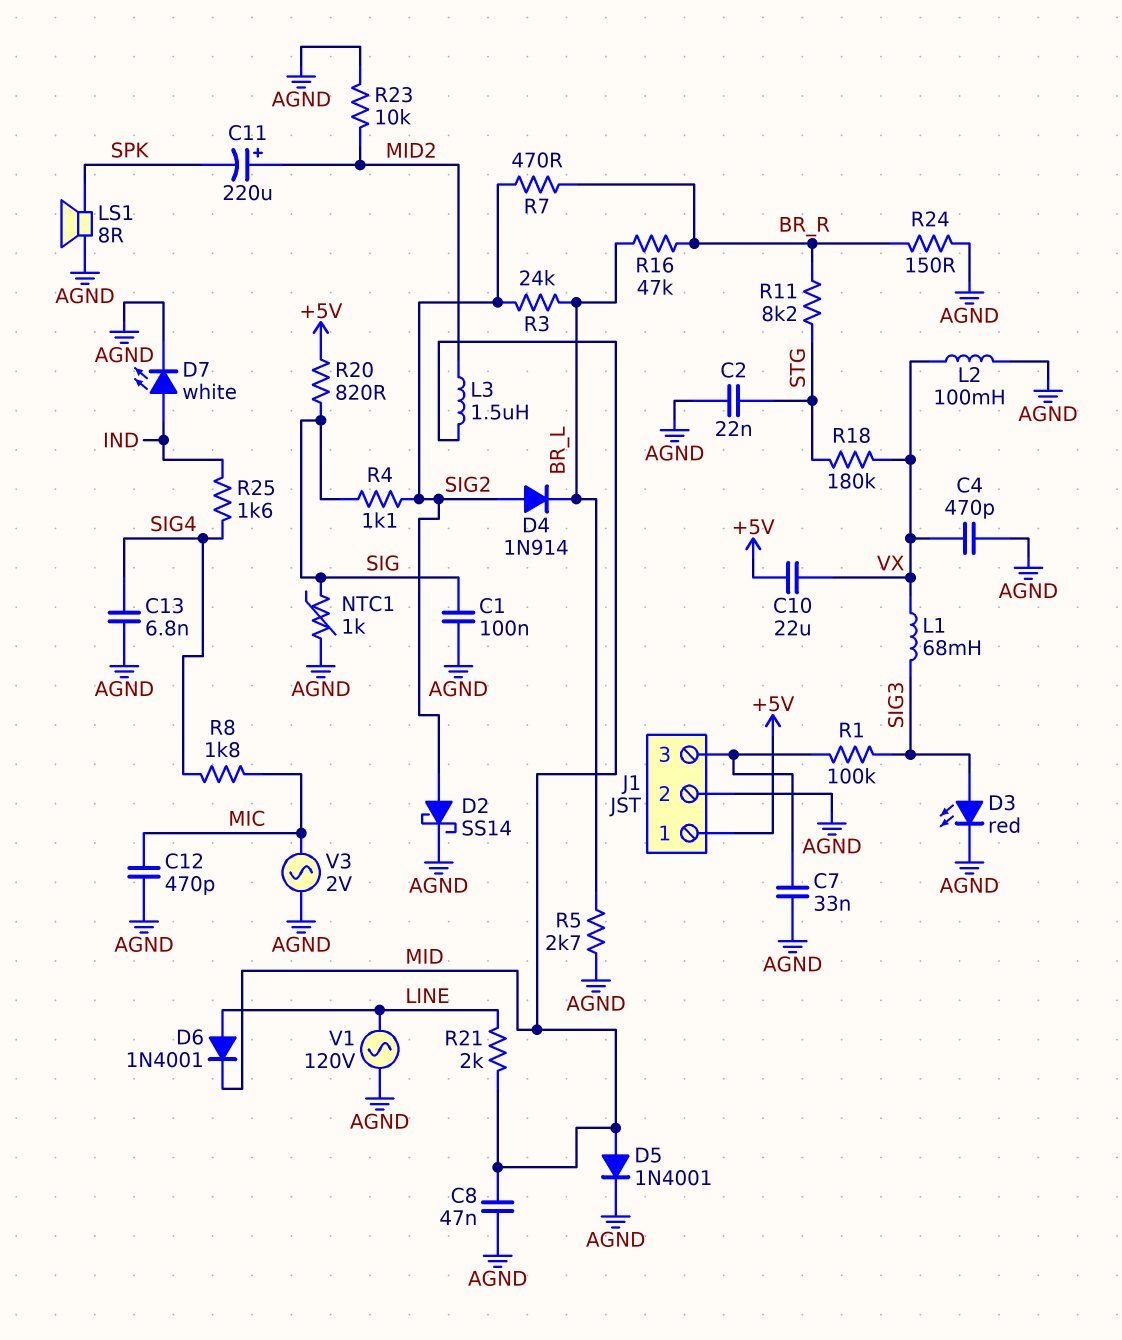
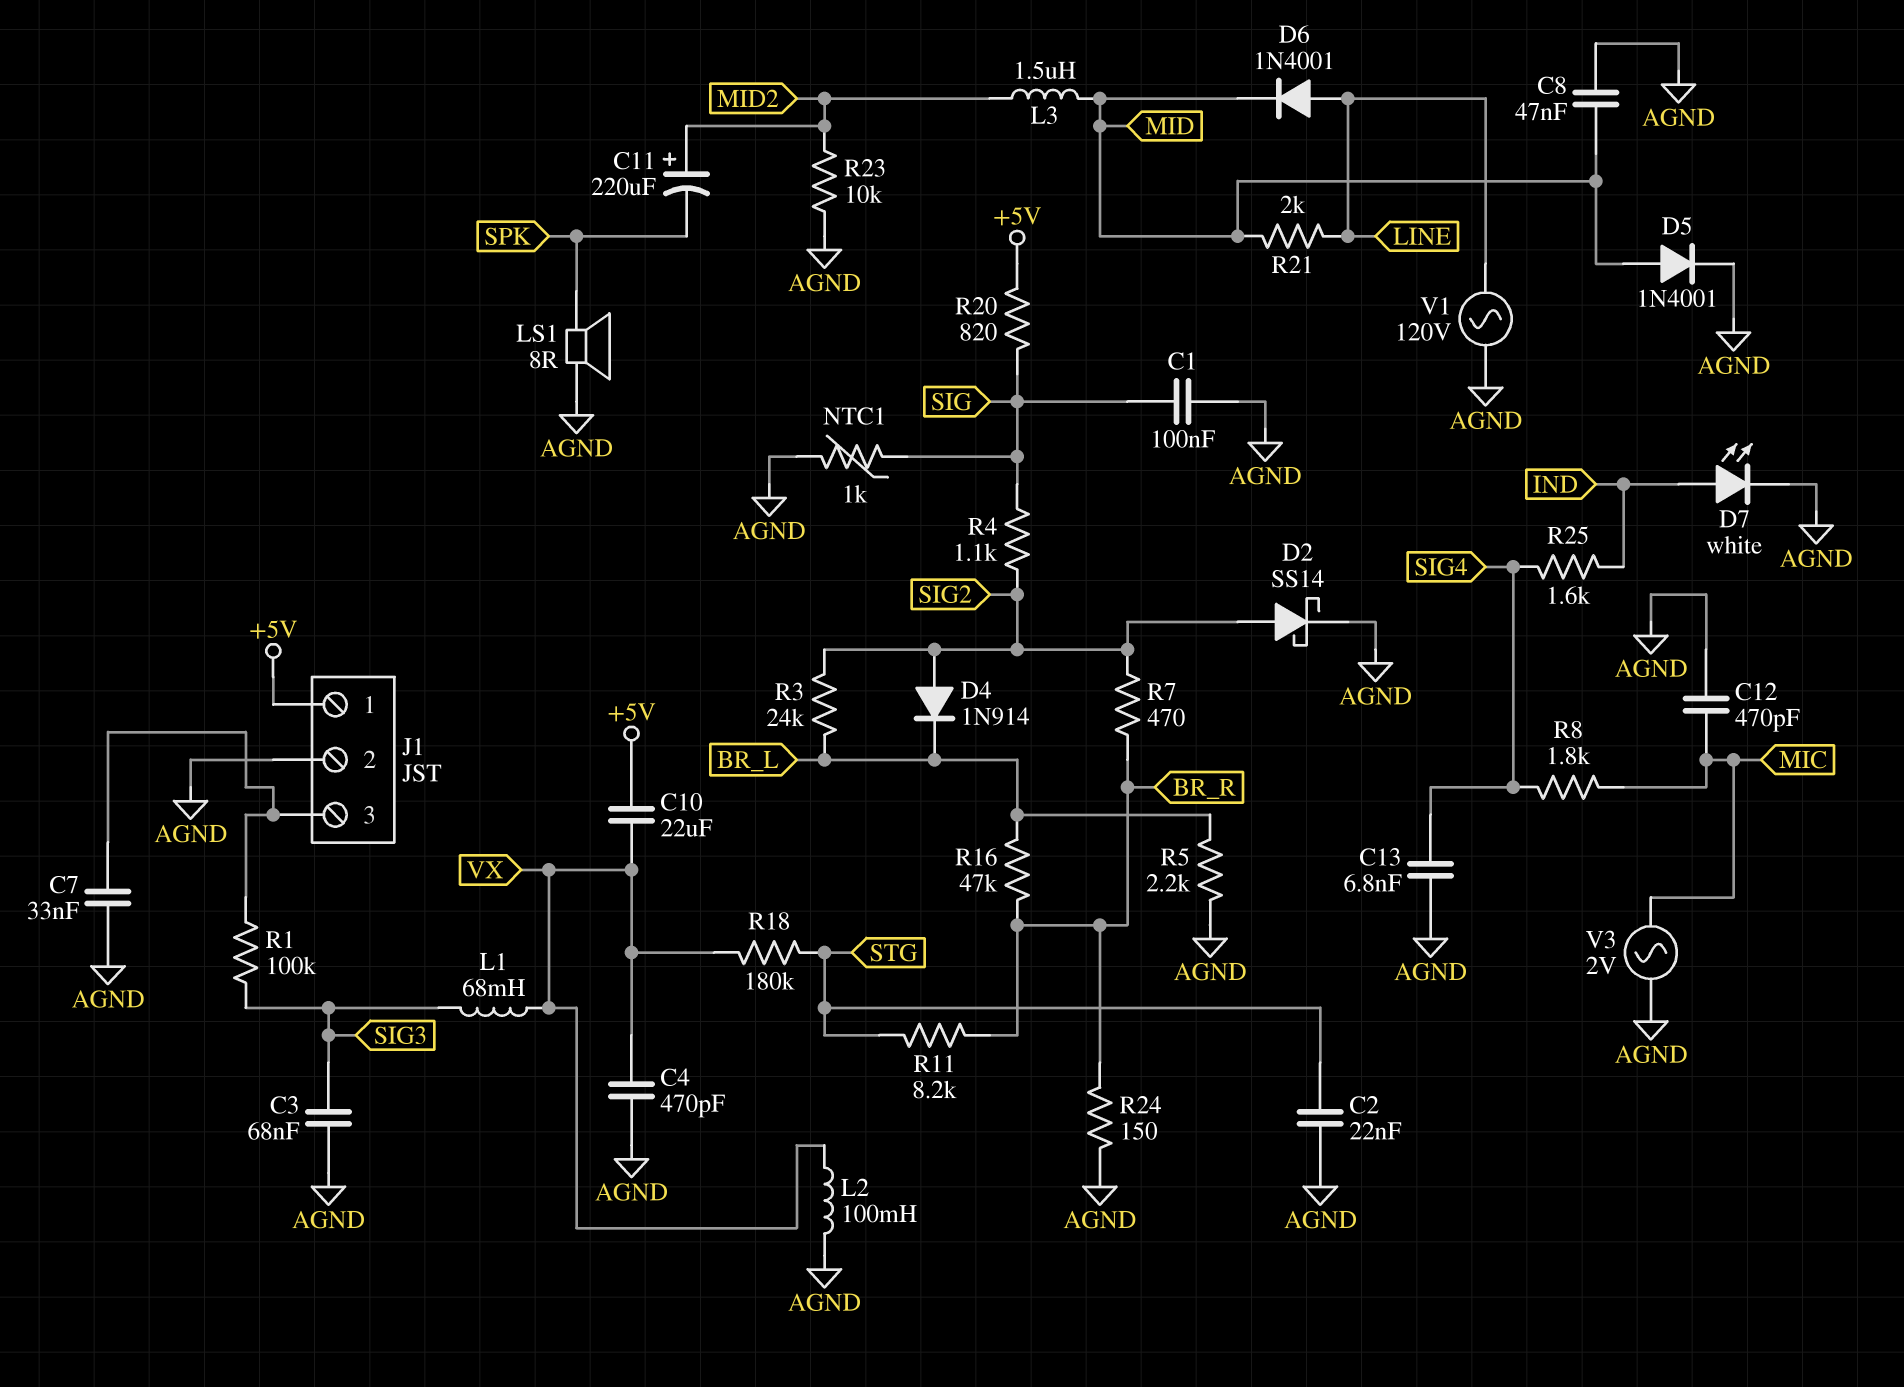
C3: none -> 68nF (AGND, SIG3)
D3: LED red (A SIG3, K AGND) -> none
R5: 2.7k (AGND, BR_L) -> 2.2k (AGND, BR_L)

